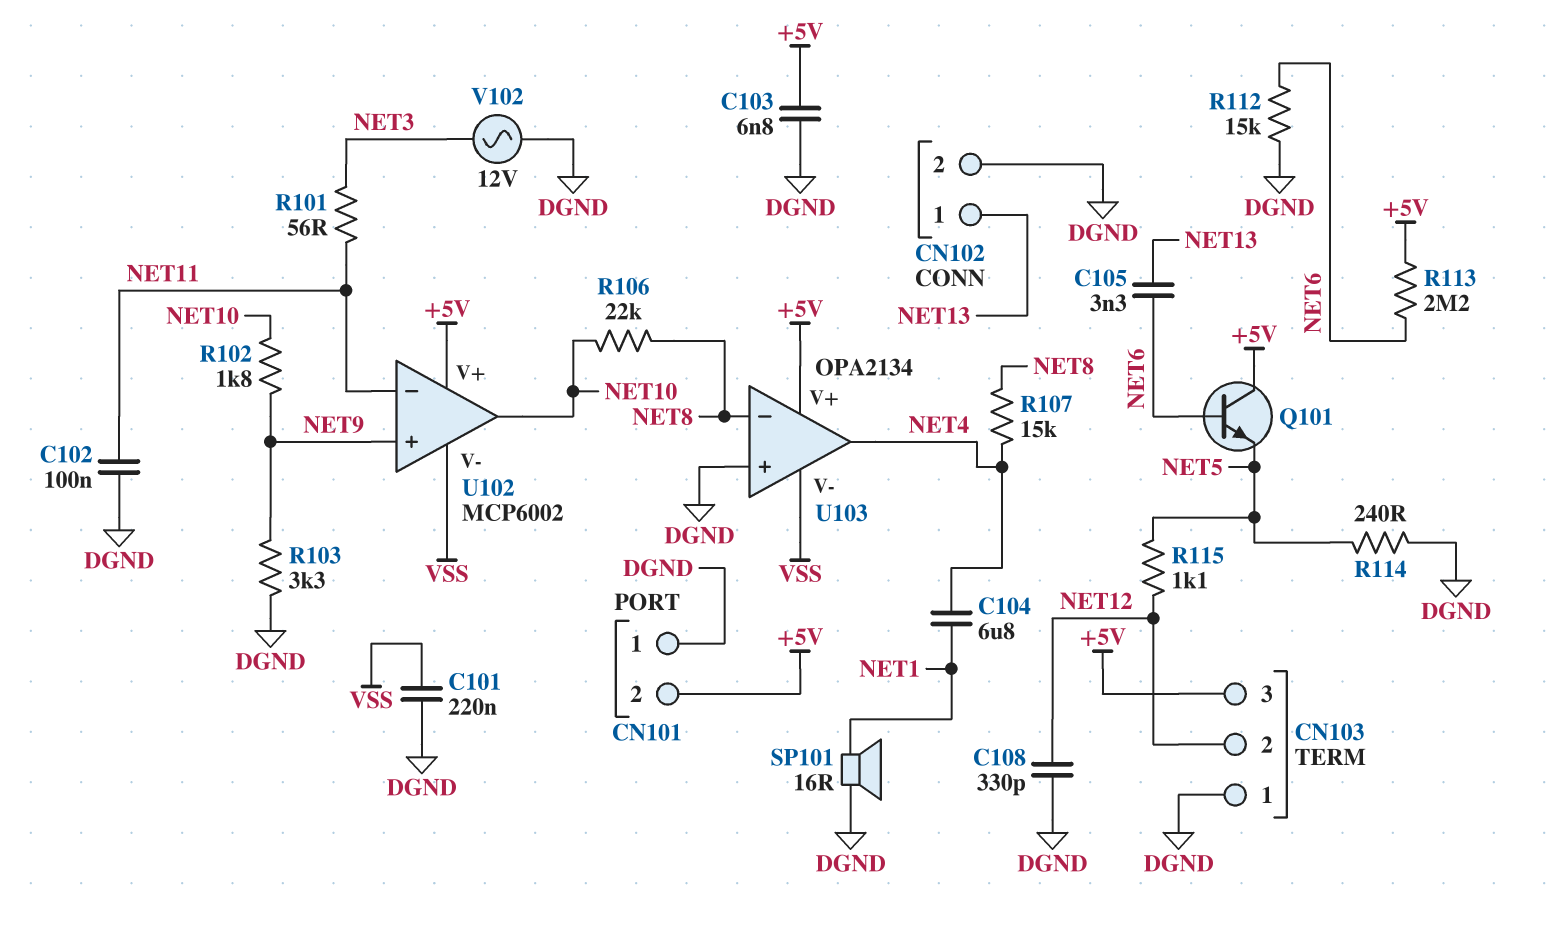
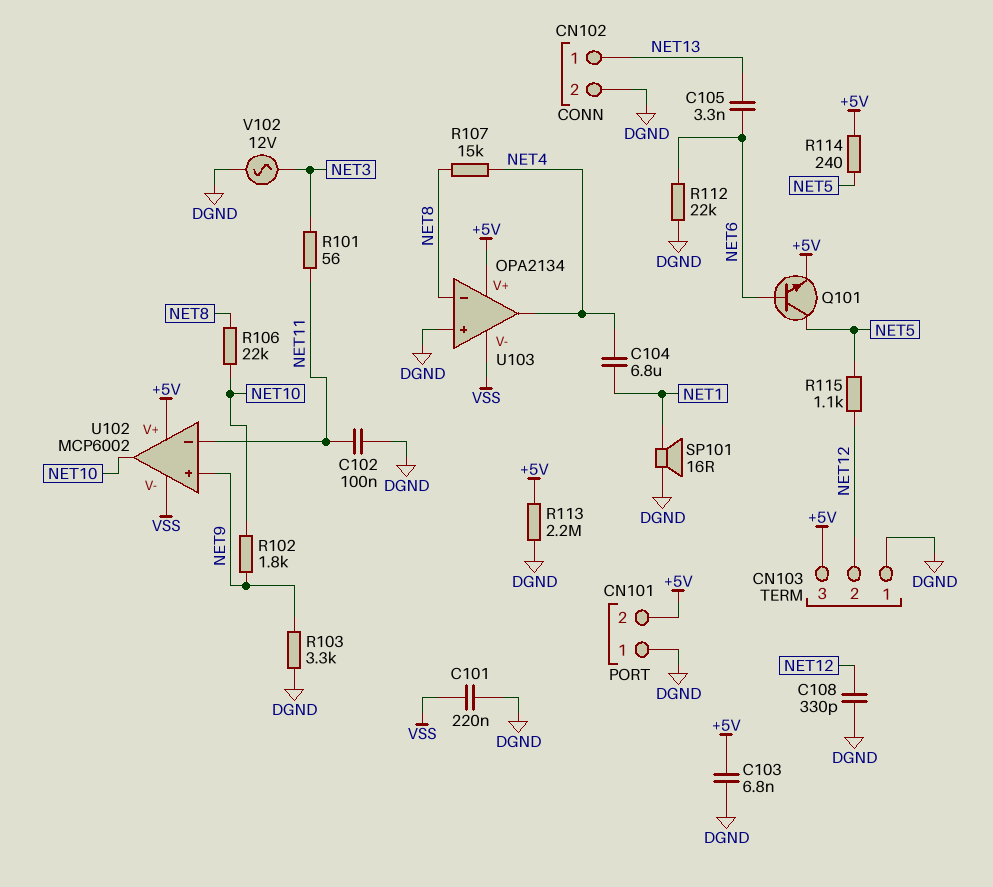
Q101: NPN (B NET6, C +5V, E NET5) -> NPN (B NET6, C NET5, E +5V)
R112: 15k (DGND, NET6) -> 22k (DGND, NET6)
R113: 2.2M (+5V, NET6) -> 2.2M (+5V, DGND)
R114: 240 (DGND, NET5) -> 240 (+5V, NET5)

